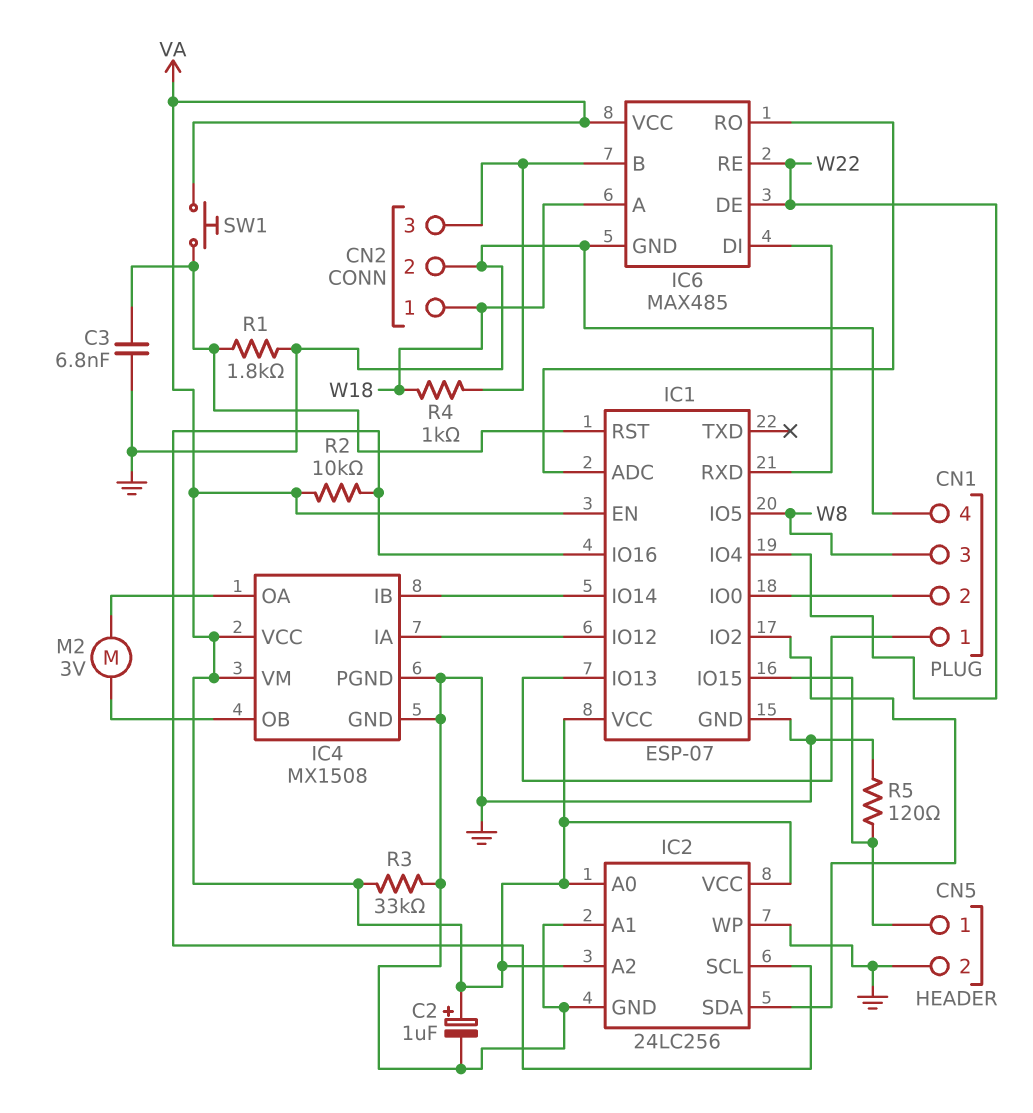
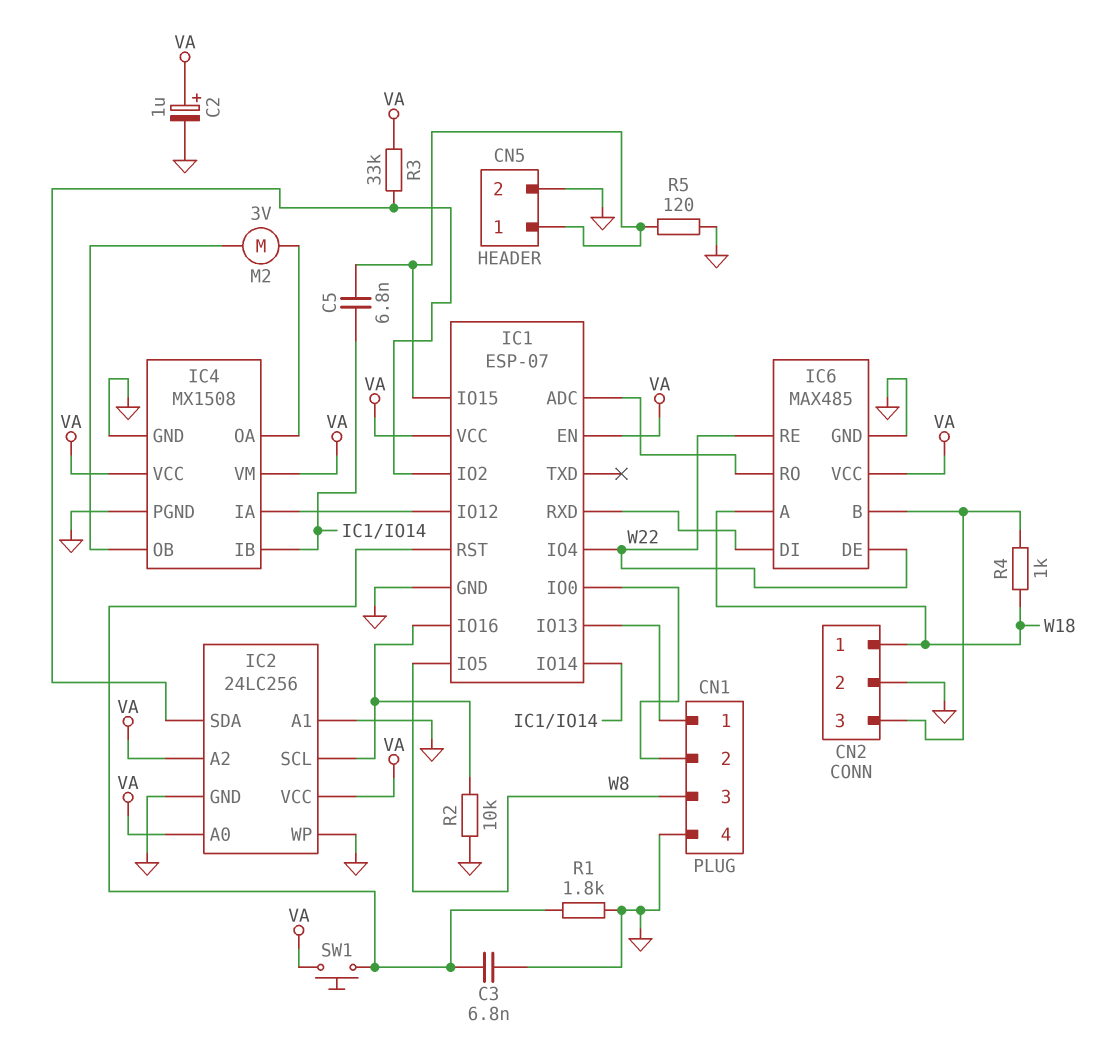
C5: none -> 6.8nF (CN5/1, IC1/IO14)
R2: 10k (IC1/IO16, VA) -> 10k (GND, IC1/IO16)
R3: 33k (GND, VA) -> 33k (IC1/IO2, VA)

